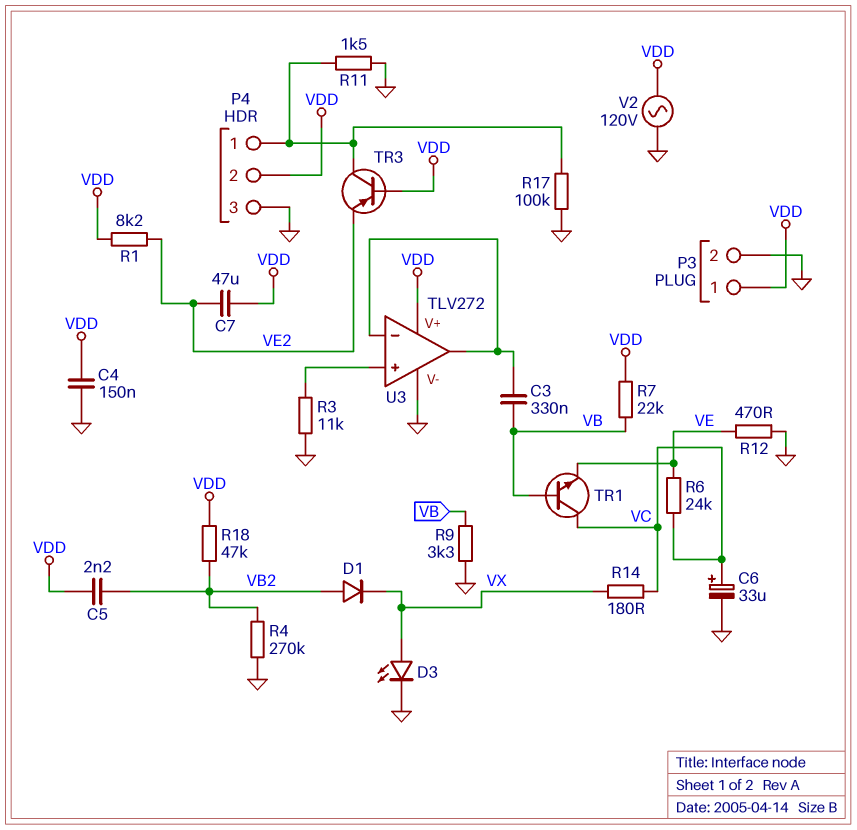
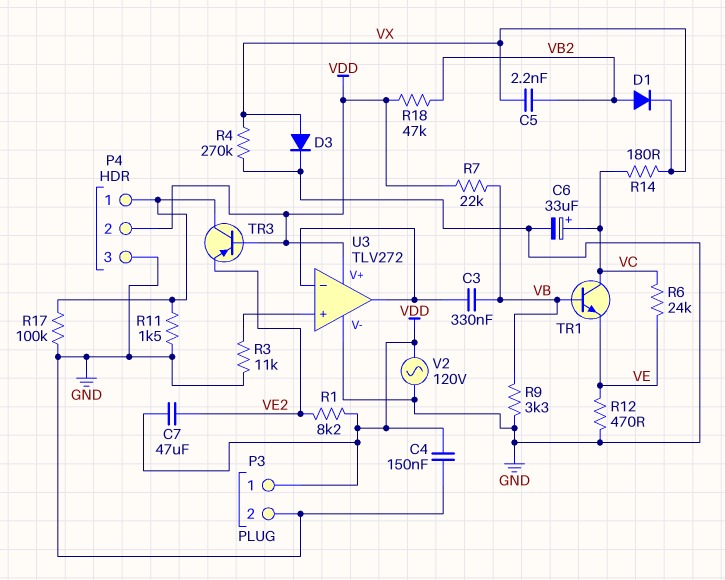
C5: 2.2nF (VB2, VDD) -> 2.2nF (VB2, VX)
D3: LED (A VX, K GND) -> diode (A VX, K GND)
R4: 270k (GND, VB2) -> 270k (GND, VX)

